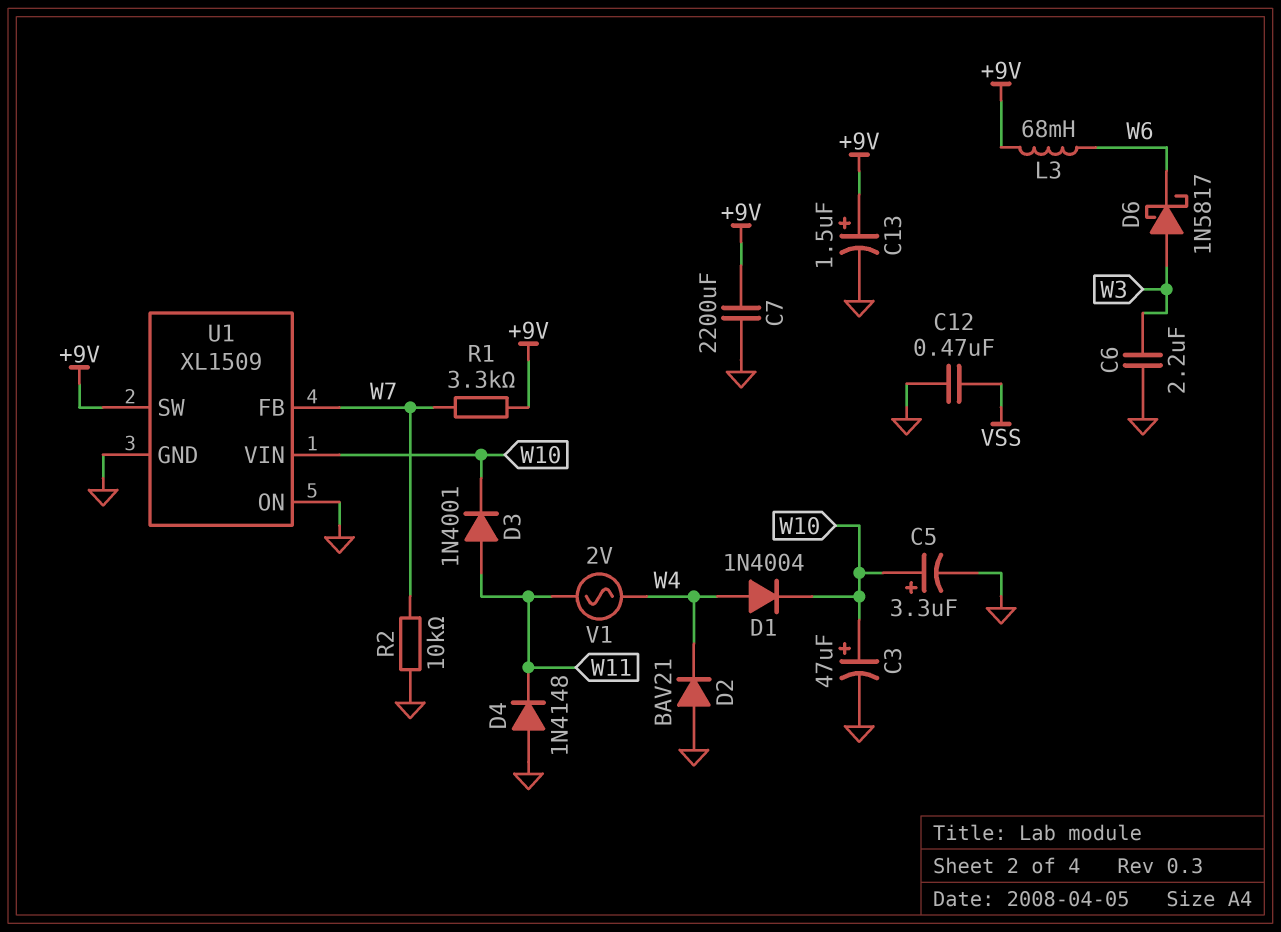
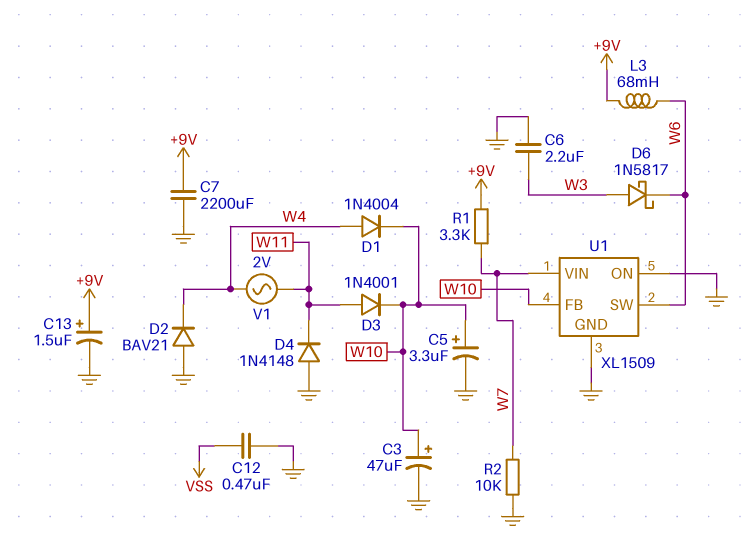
U1 pin FB: W7 -> W10
U1 pin SW: +9V -> W6
U1 pin VIN: W10 -> W7

